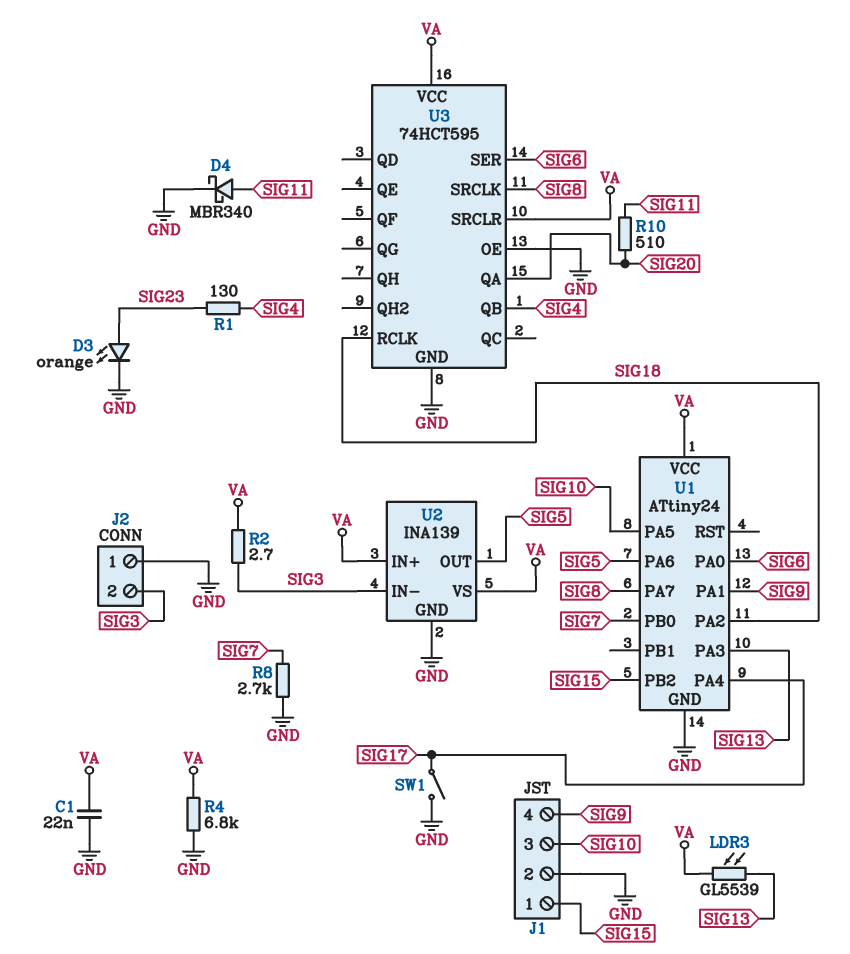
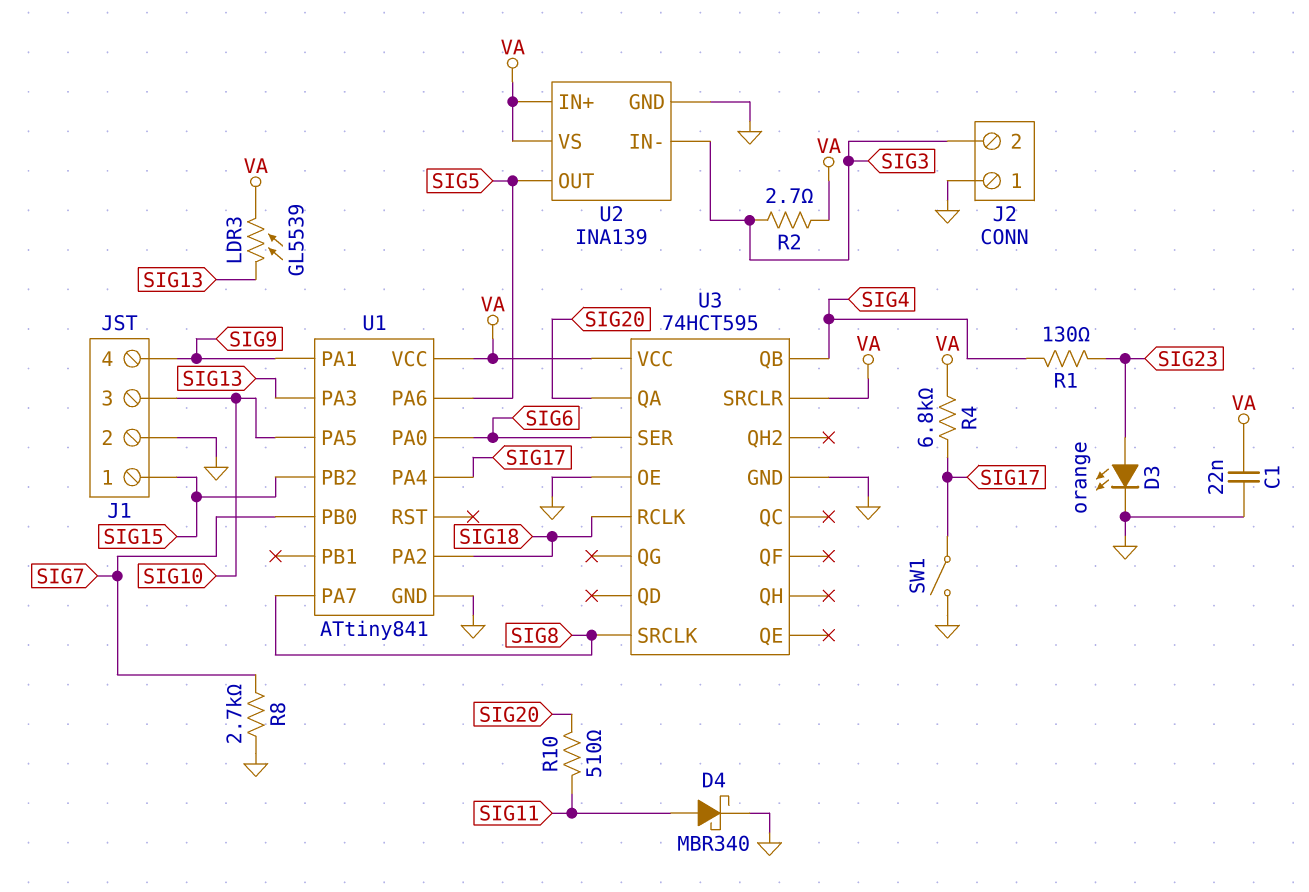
R4: 6.8k (GND, VA) -> 6.8k (SIG17, VA)
U1: ATtiny24 -> ATtiny841

